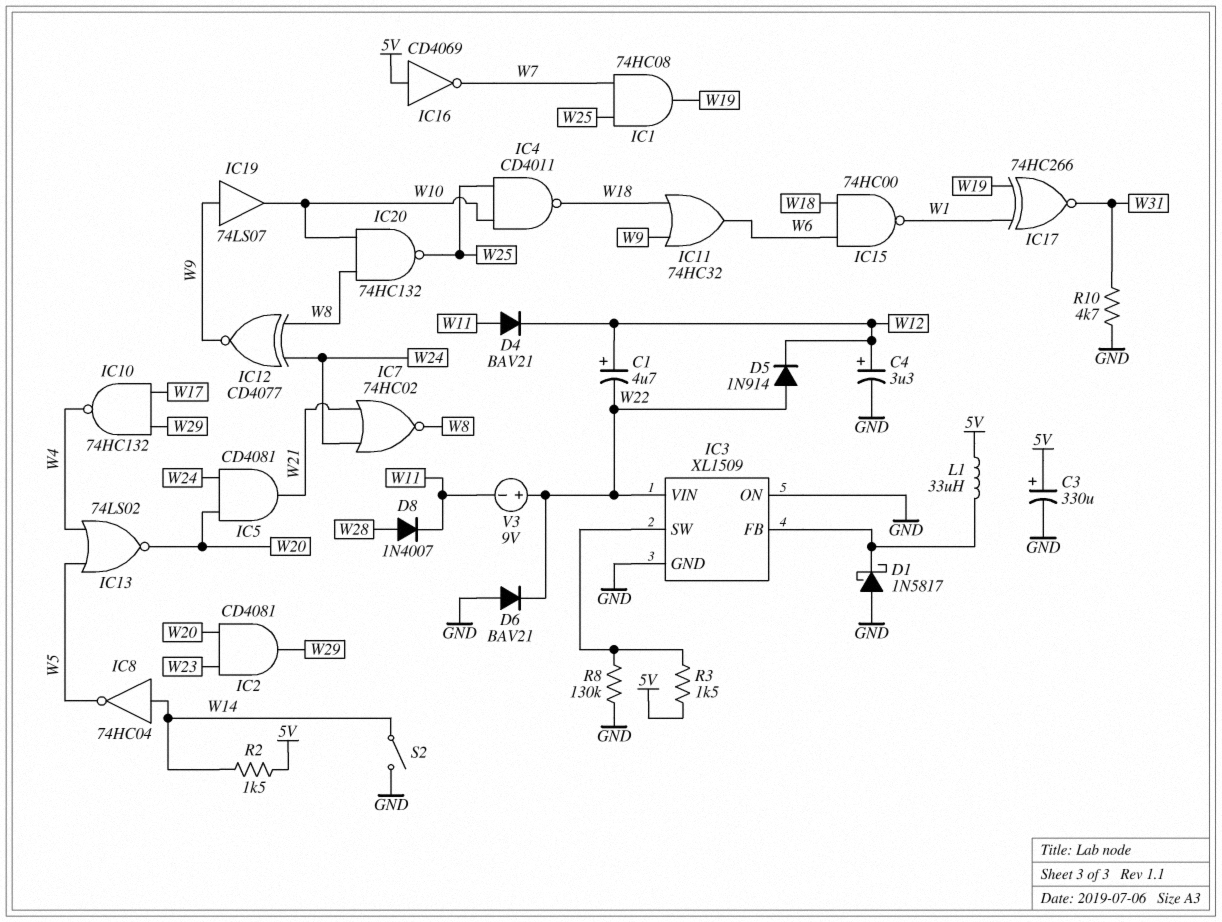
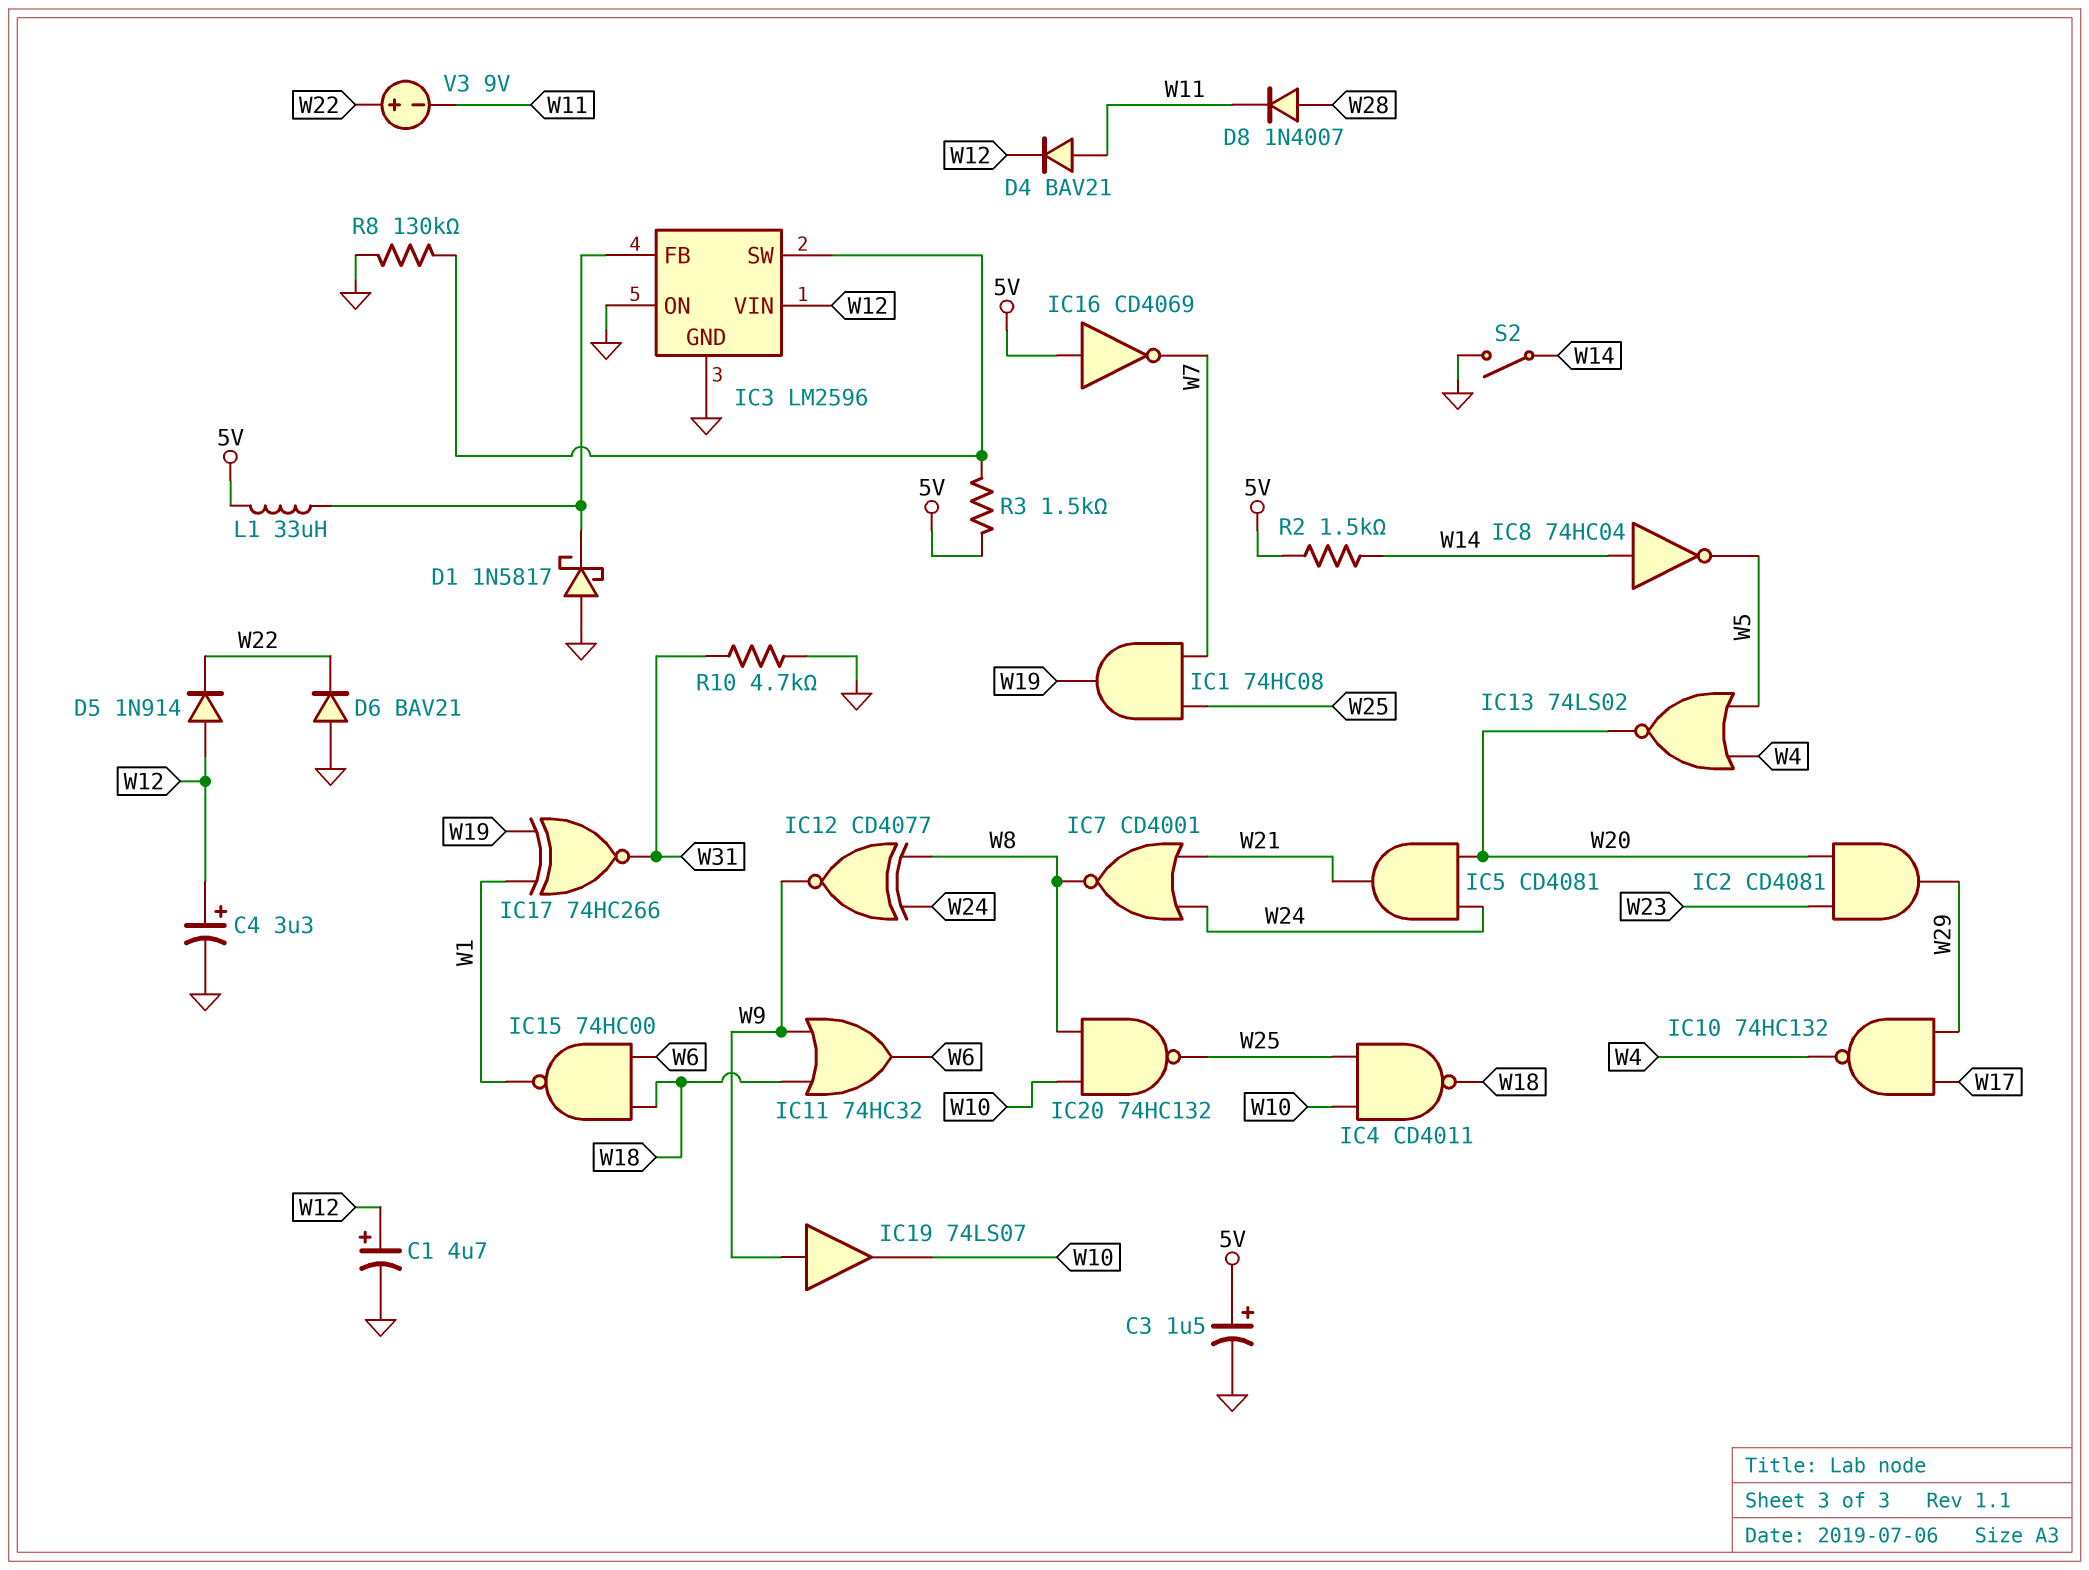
C1: 4.7uF (plus W12, minus W22) -> 4.7uF (plus W12, minus GND)
C3: 330uF (plus 5V, minus GND) -> 1.5uF (plus 5V, minus GND)
D5: diode 1N914 (A W22, K W12) -> diode 1N914 (A W12, K W22)
IC3: XL1509 -> LM2596
IC3 pin VIN: W22 -> W12
IC7: NOR 74HC02 (in W21, in W24, out W8) -> NOR CD4001 (in W21, in W24, out W8)

